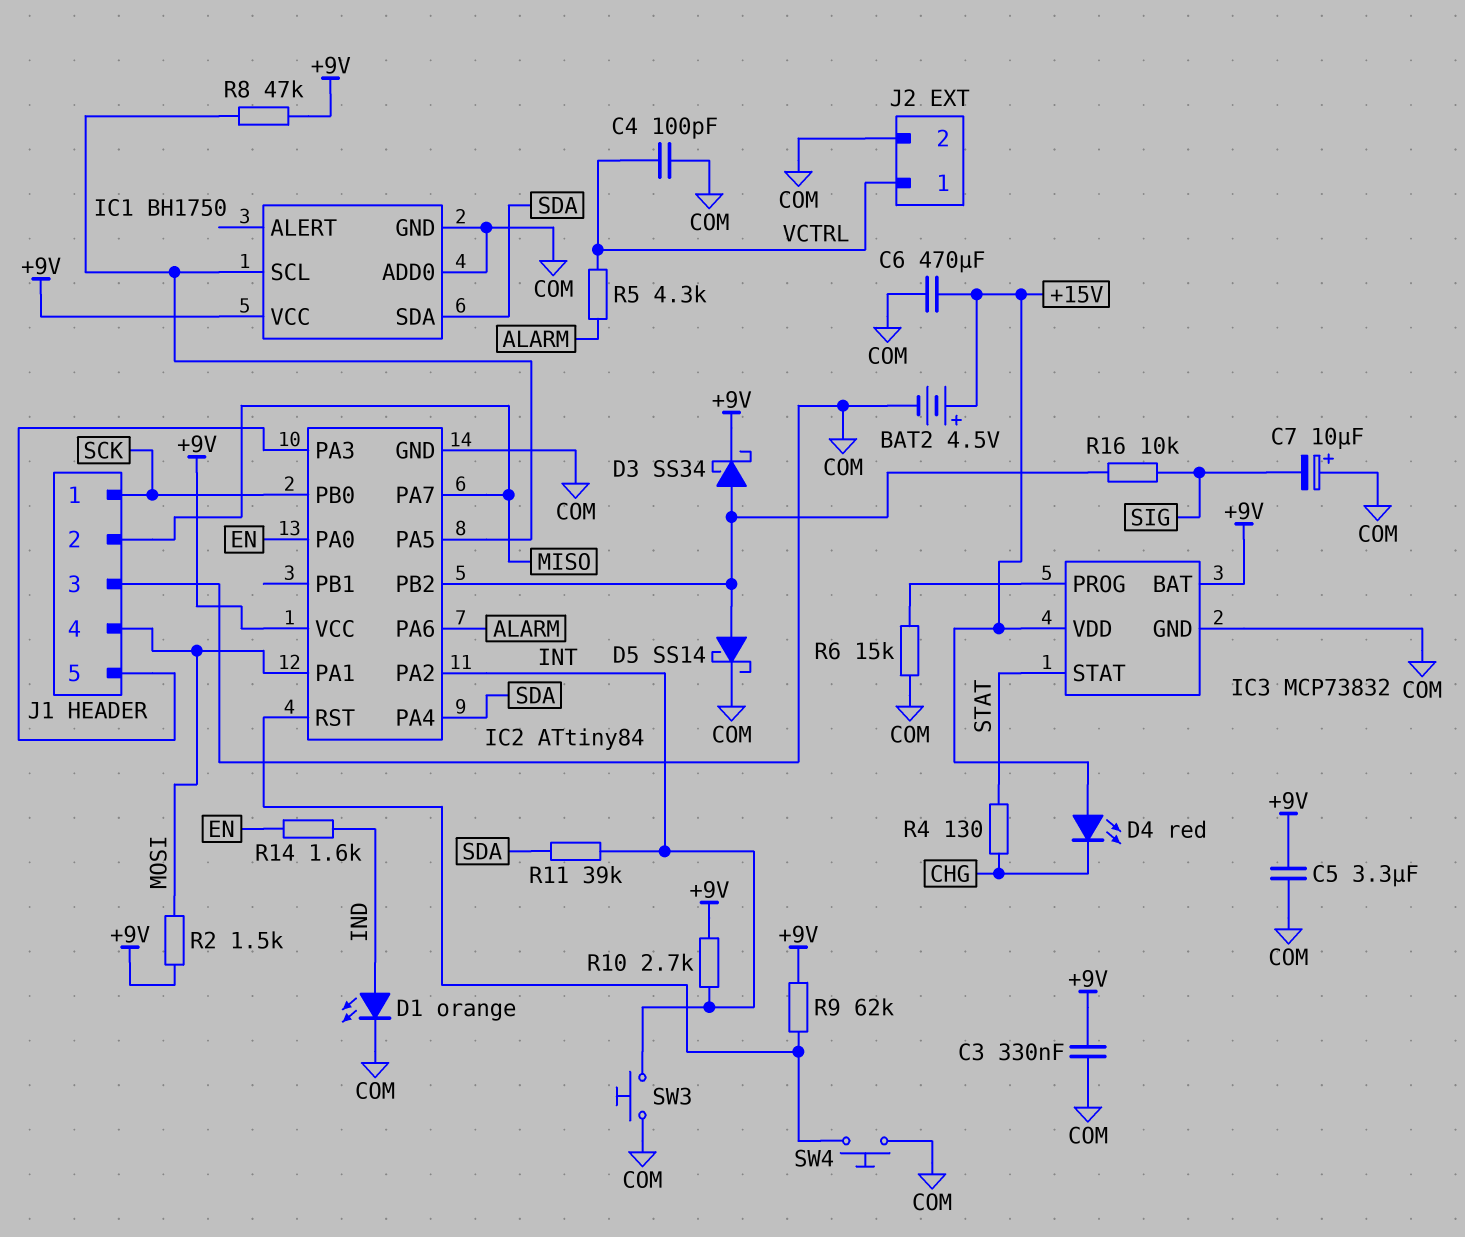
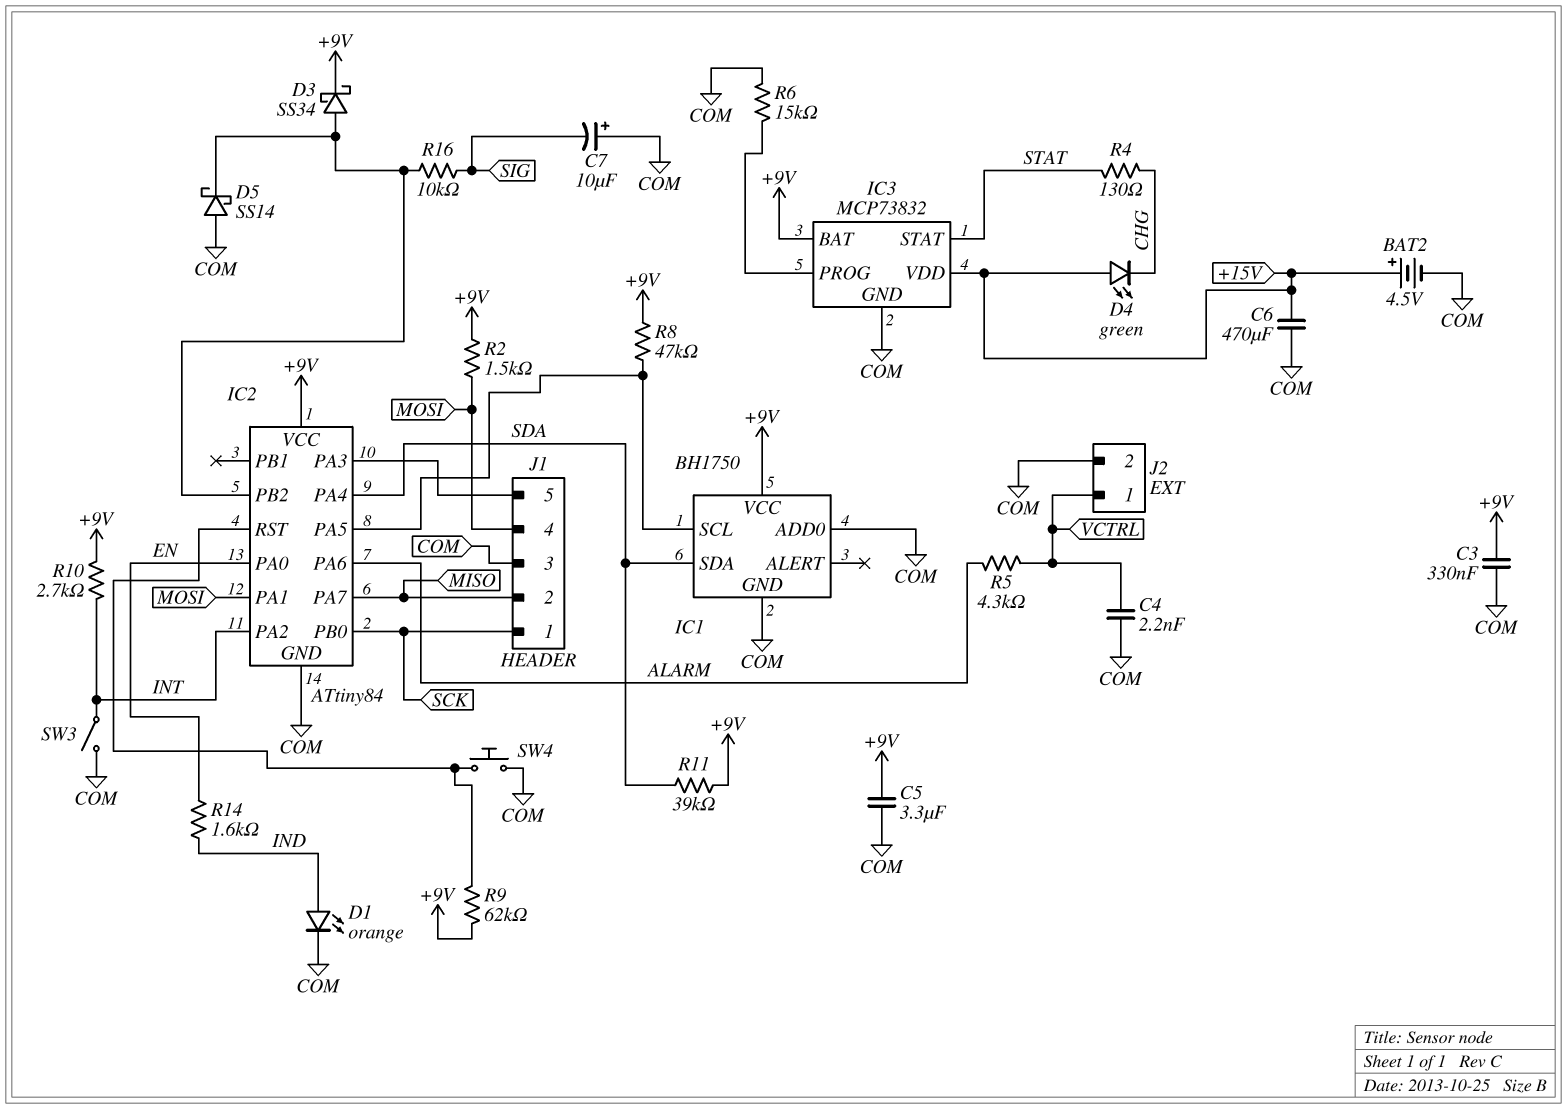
C4: 100pF (COM, VCTRL) -> 2.2nF (COM, VCTRL)
D4: LED red (A +15V, K CHG) -> LED green (A +15V, K CHG)
D5: schottky SS14 (A IC2/PB2, K COM) -> schottky SS14 (A COM, K IC2/PB2)
R11: 39k (INT, SDA) -> 39k (+9V, SDA)
SW3: button (COM, INT) -> switch (COM, INT)

